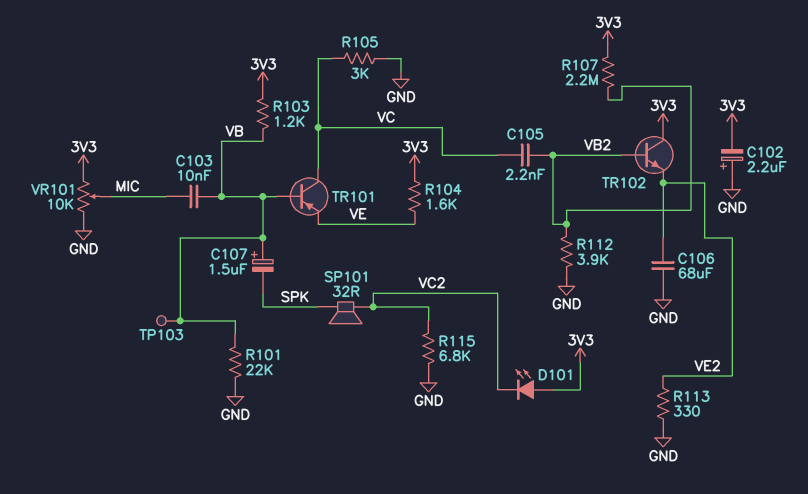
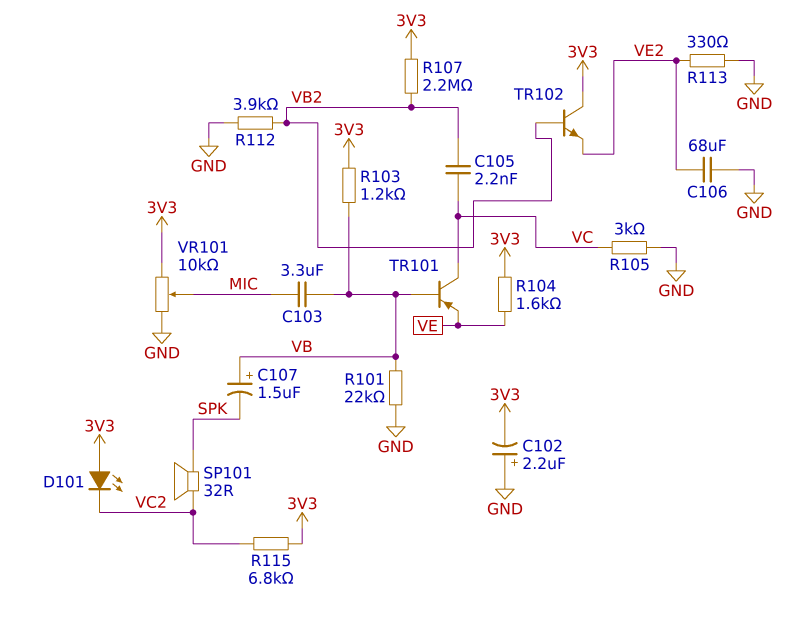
C103: 10nF (MIC, VB) -> 3.3uF (MIC, VB)
R115: 6.8k (GND, VC2) -> 6.8k (3V3, VC2)
TP103: test point (VB) -> none

